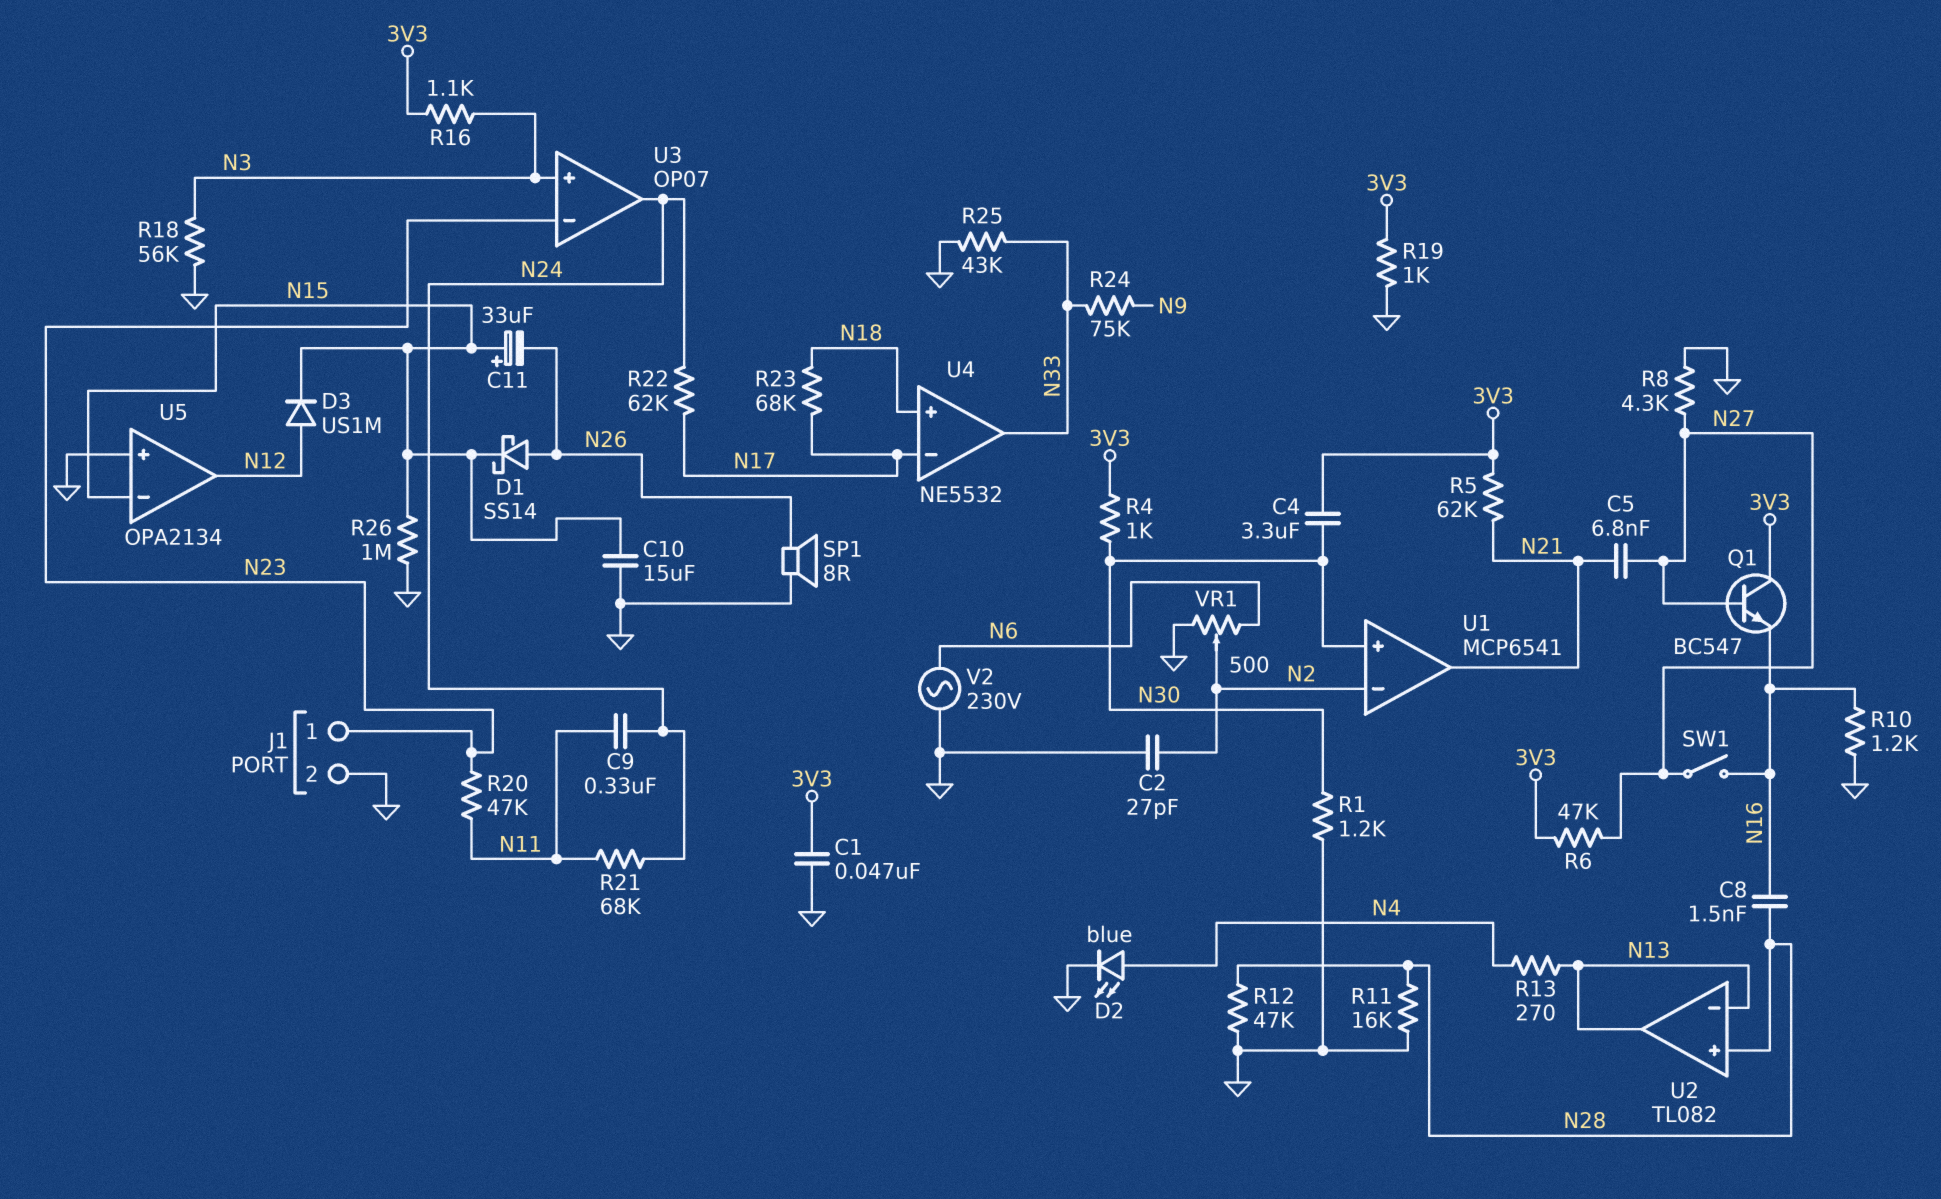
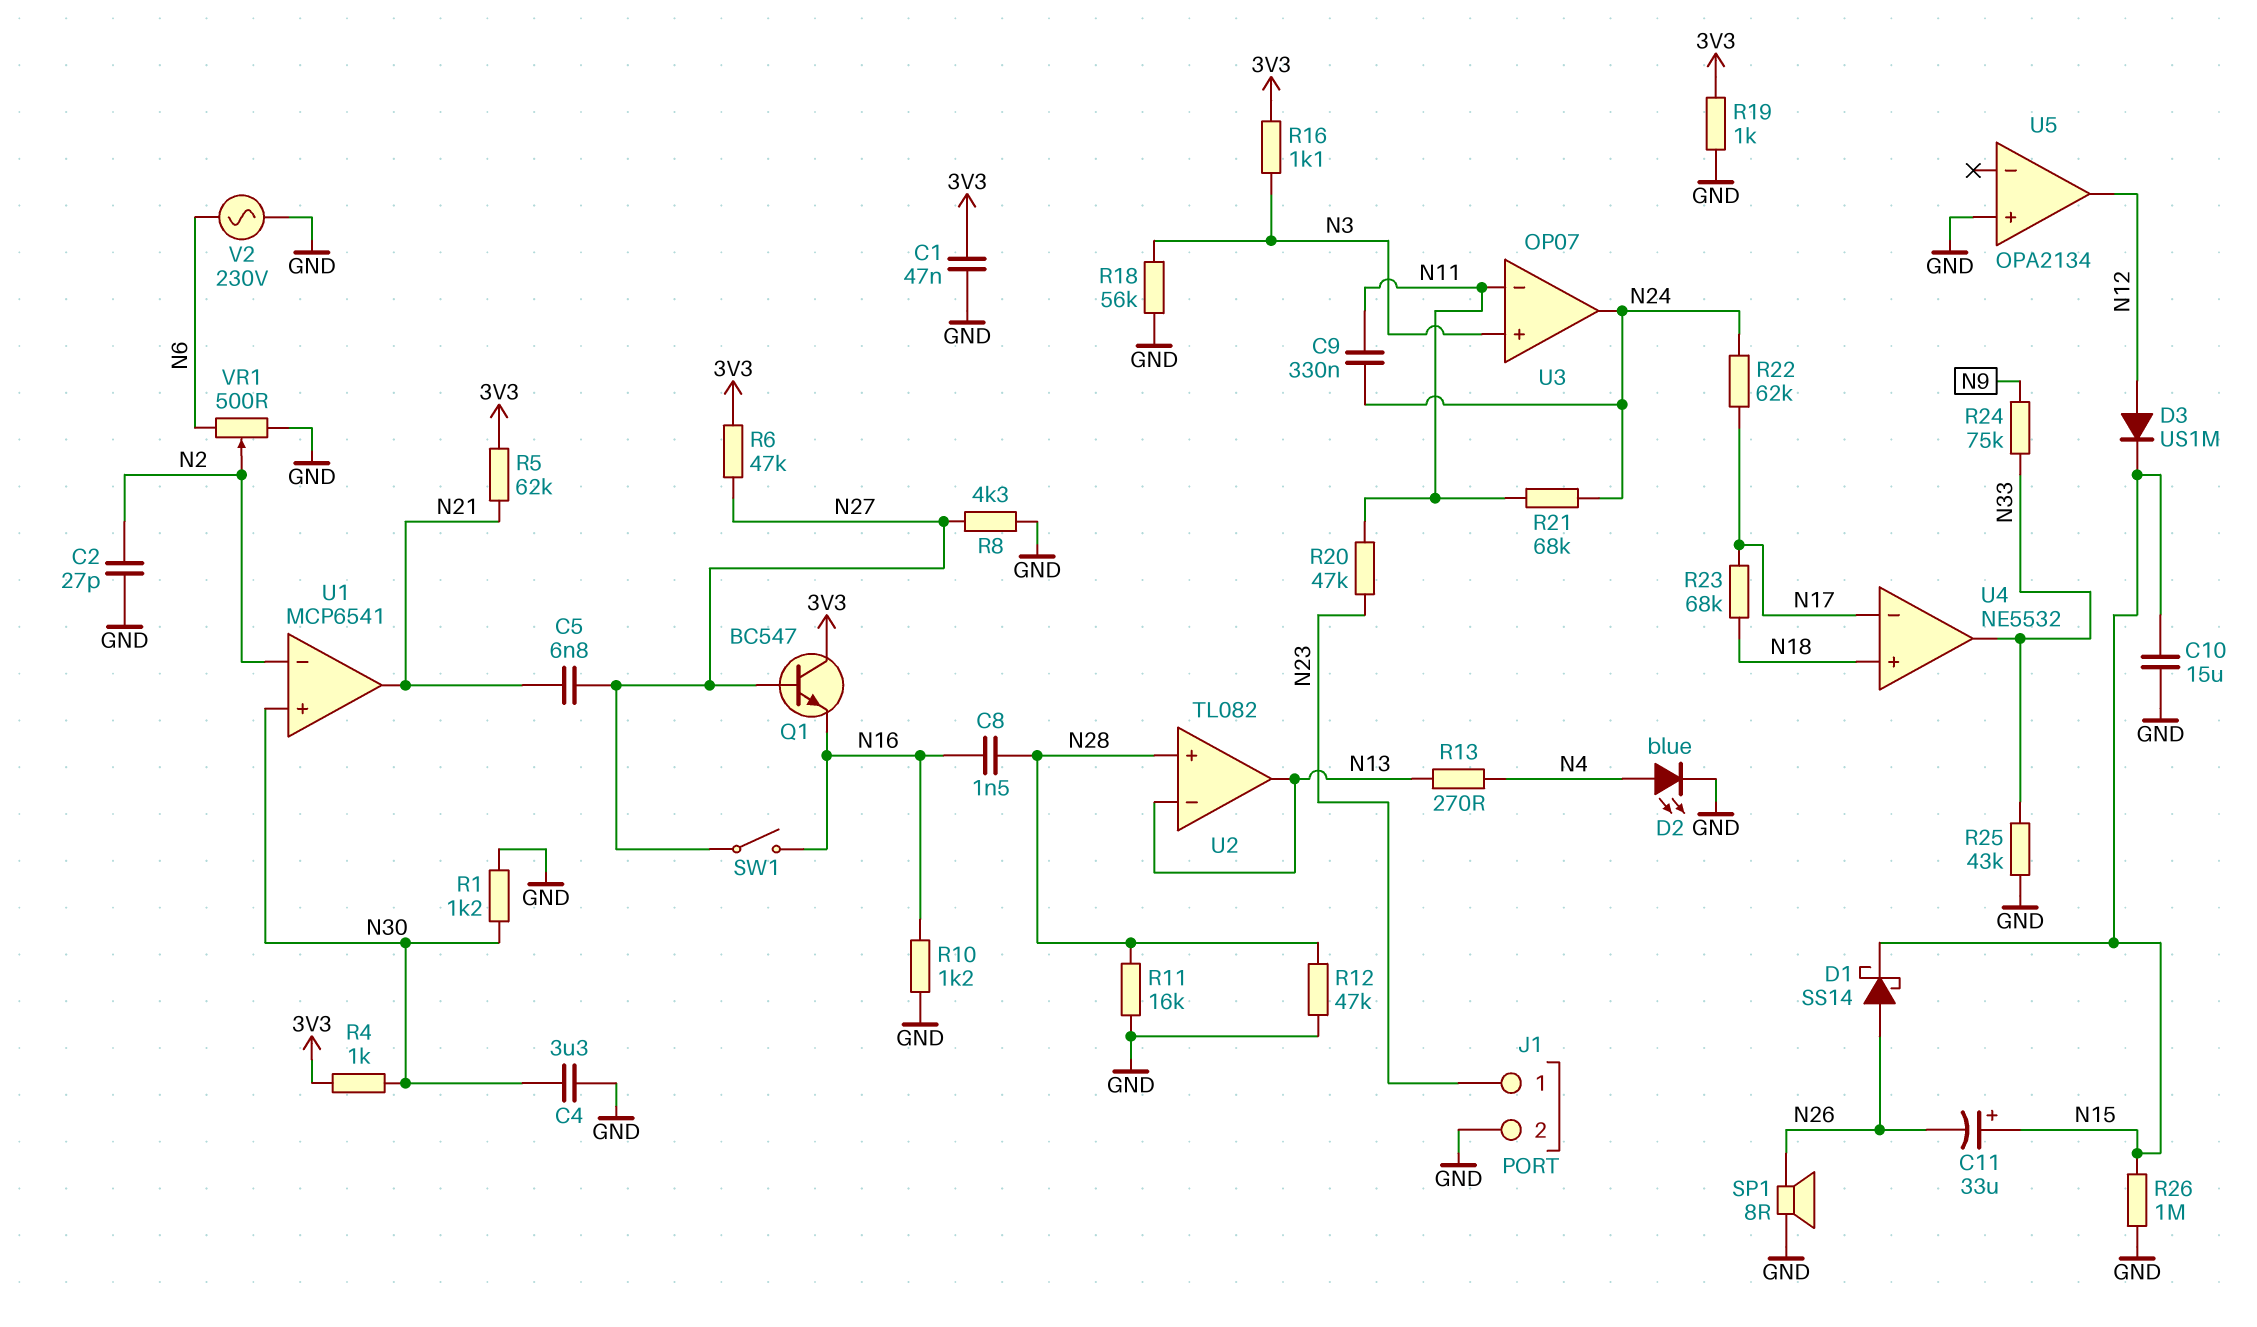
C4: 3.3uF (3V3, N30) -> 3.3uF (GND, N30)
U3 pin in-: N23 -> N11
U5 pin in-: N15 -> none

